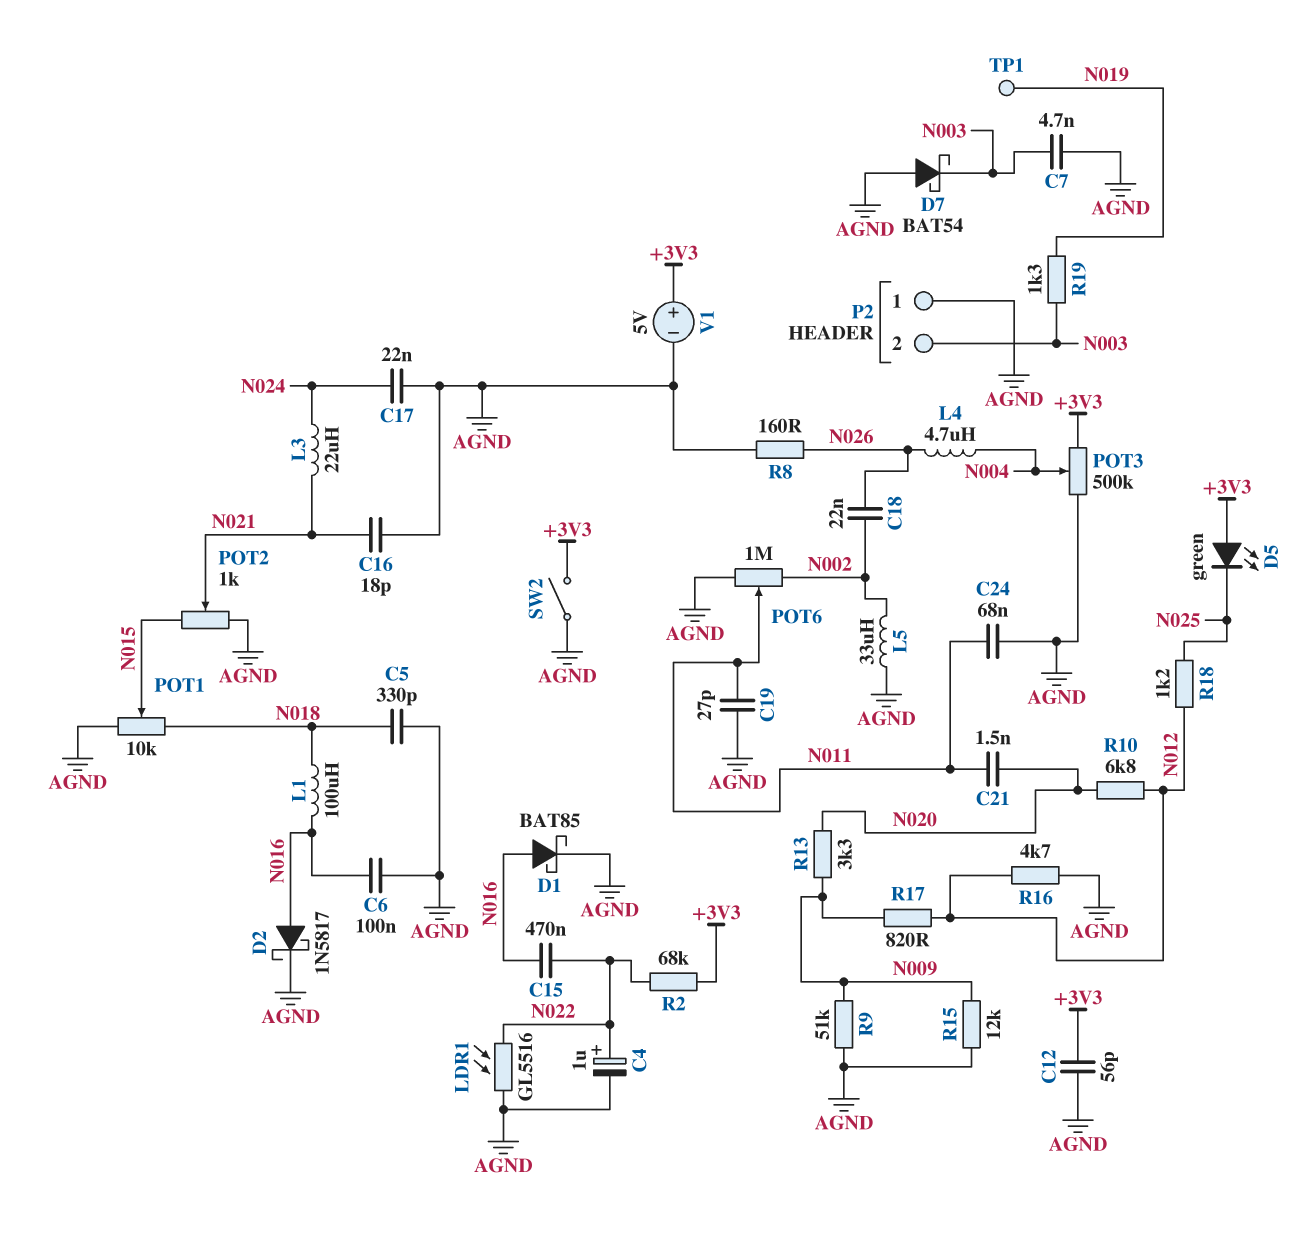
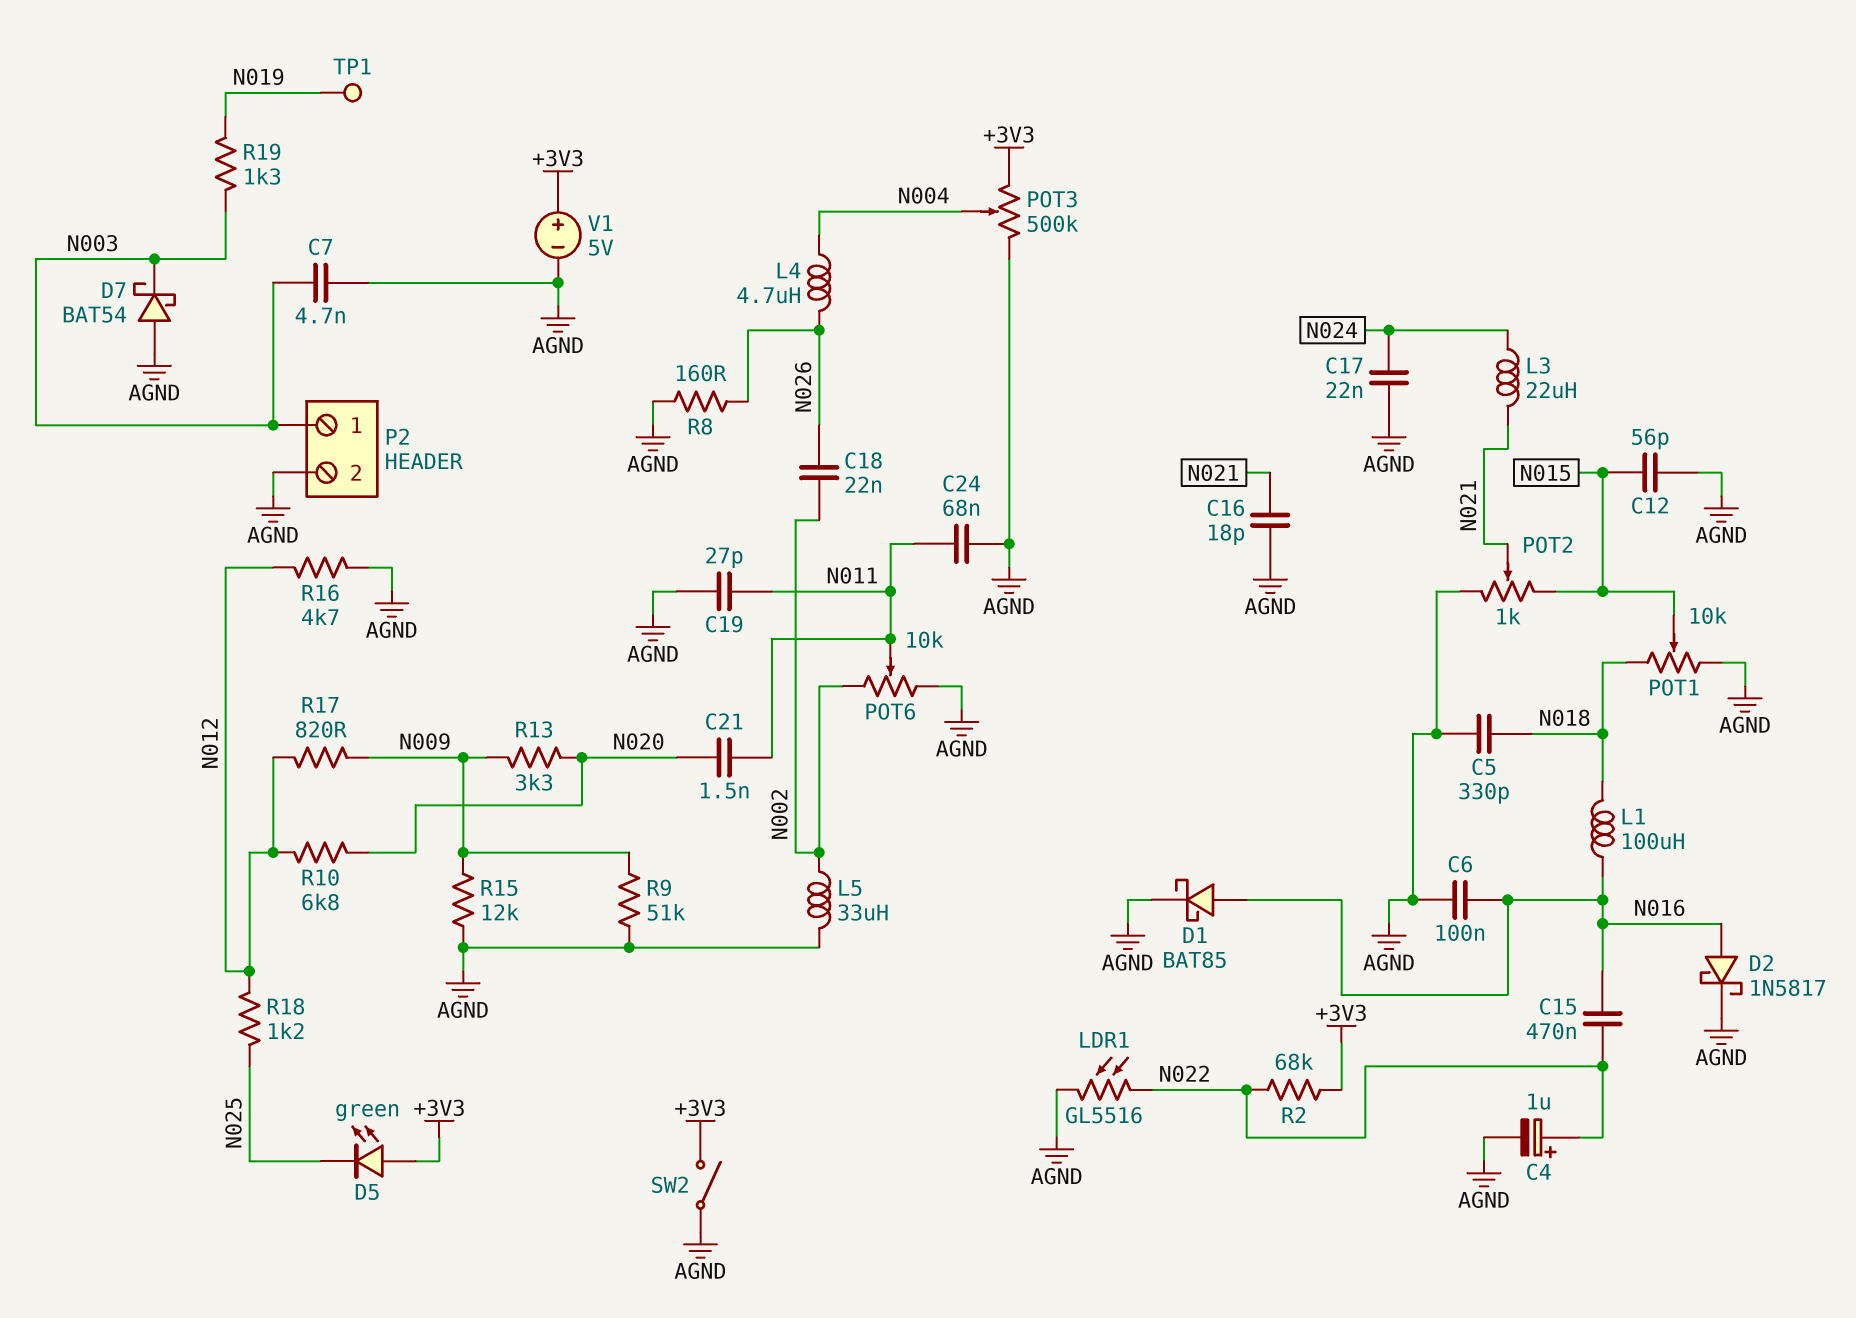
C12: 56pF (+3V3, AGND) -> 56pF (AGND, N015)
P2 pin 1: AGND -> N003
P2 pin 2: N003 -> AGND
POT6: 1M (AGND, N002, wiper N011) -> 10k (AGND, N002, wiper N011)

